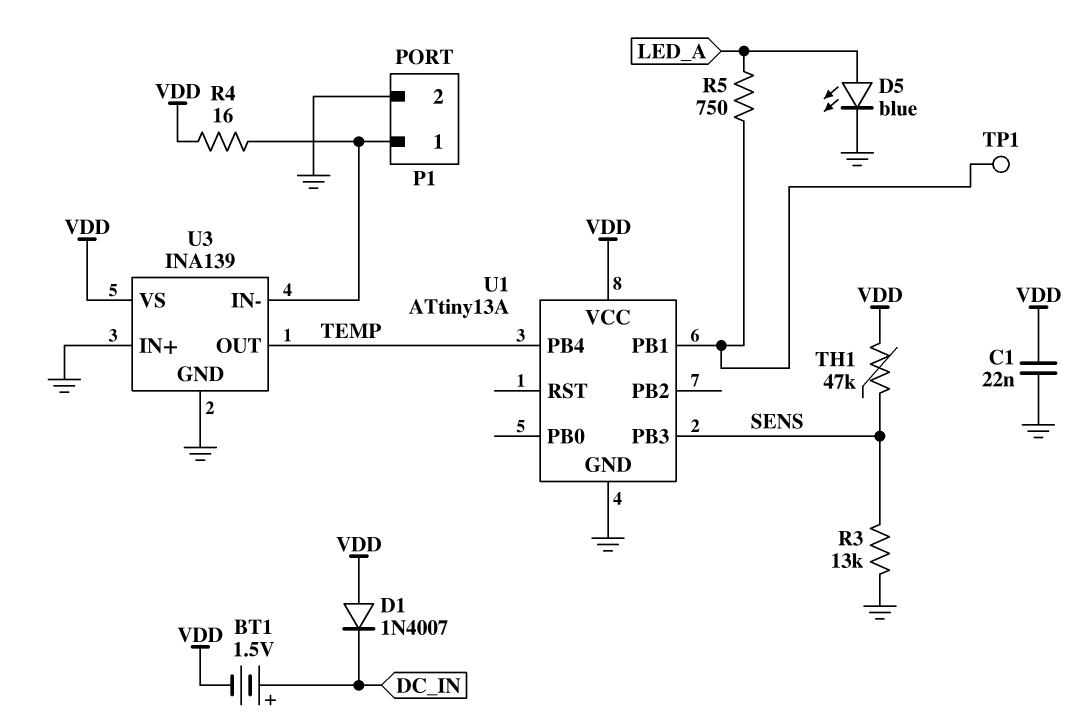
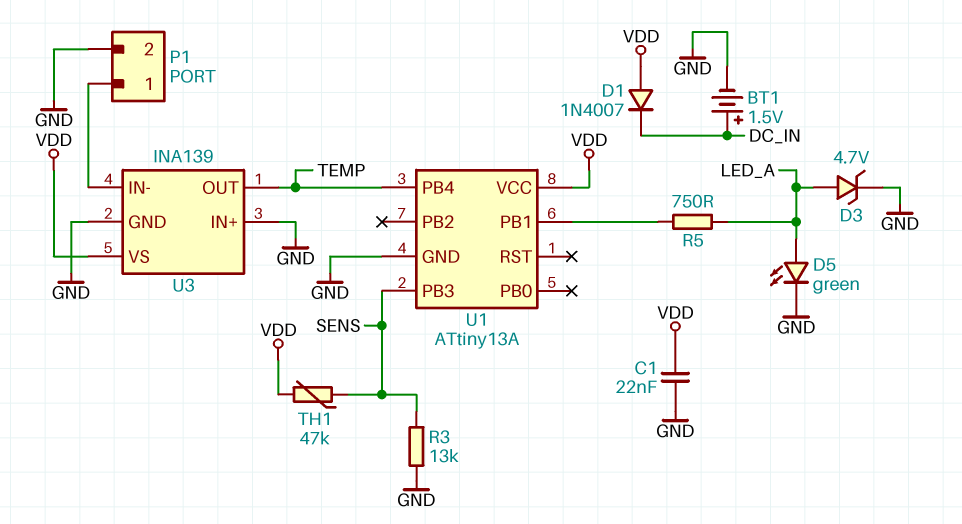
BT1: 1.5V (plus DC_IN, minus VDD) -> 1.5V (plus DC_IN, minus GND)
D3: none -> zener 4.7V (A LED_A, K GND)
D5: LED blue (A LED_A, K GND) -> LED green (A LED_A, K GND)
R4: 16 (P1/1, VDD) -> none
TP1: test point (U1/PB1) -> none

